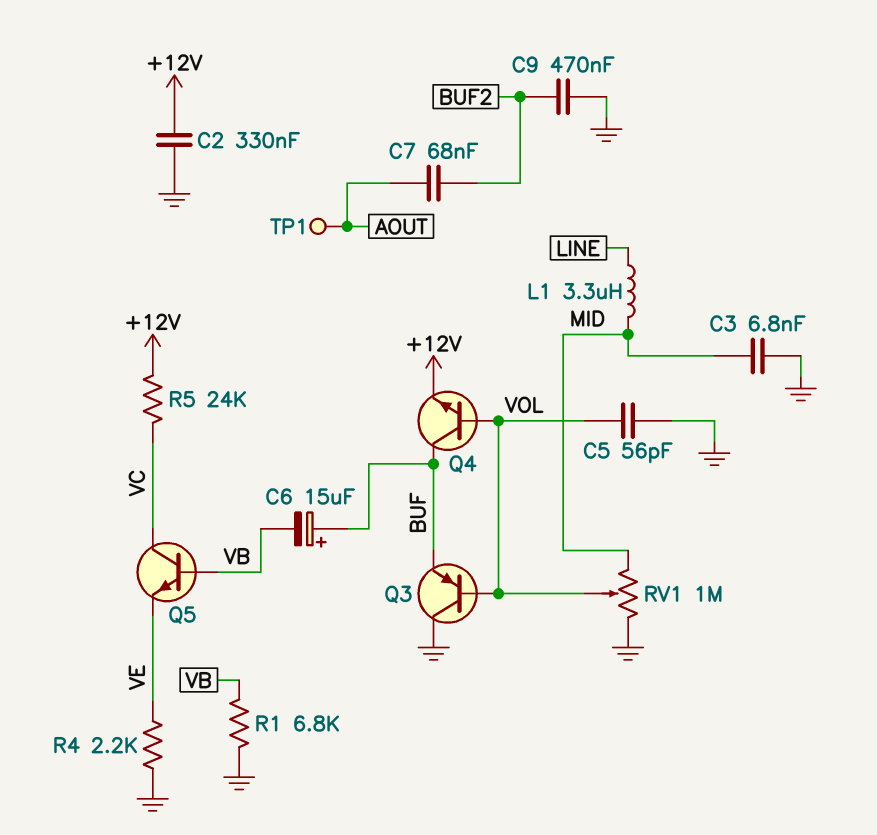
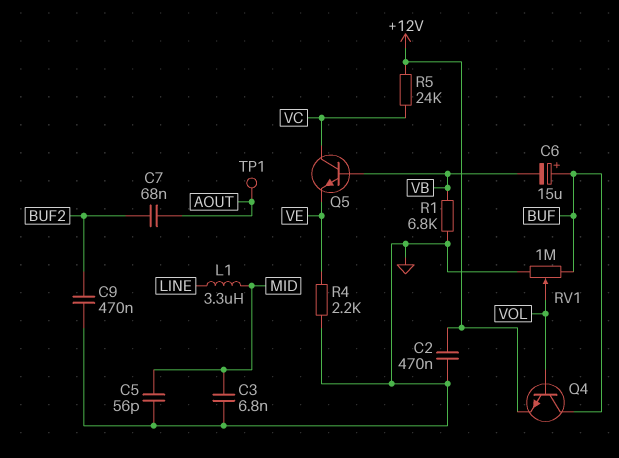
C2: 330nF (+12V, GND) -> 470nF (+12V, GND)
C5: 56pF (GND, VOL) -> 56pF (GND, MID)
Q3: PNP (B VOL, C GND, E BUF) -> none
RV1: 1M (GND, MID, wiper VOL) -> 1M (BUF, GND, wiper VOL)

